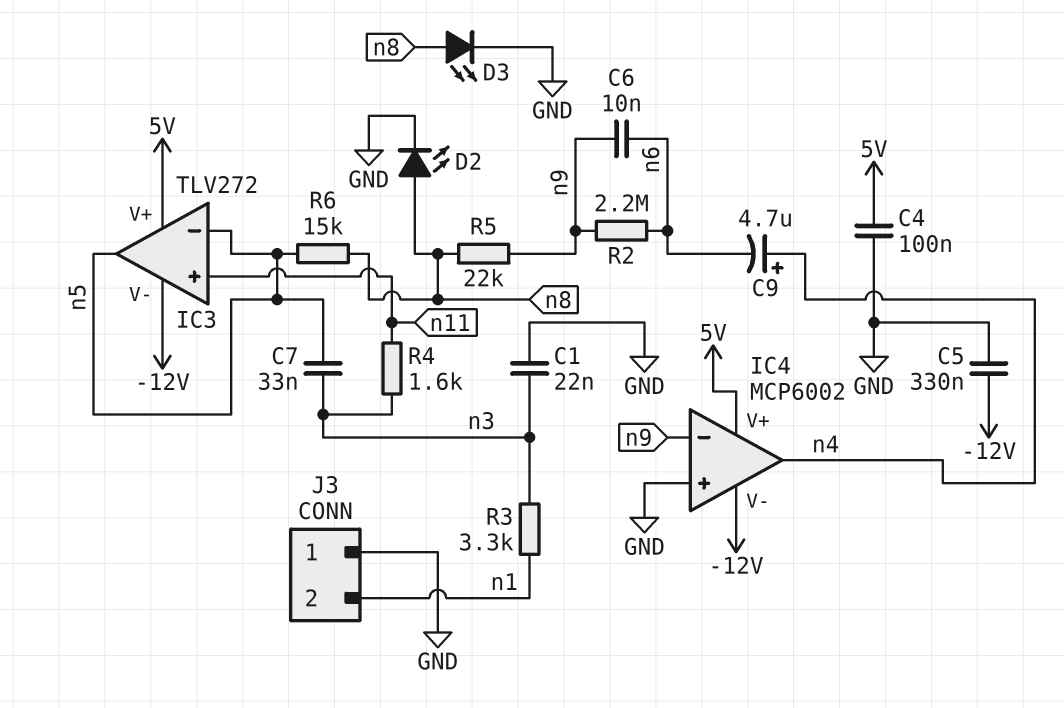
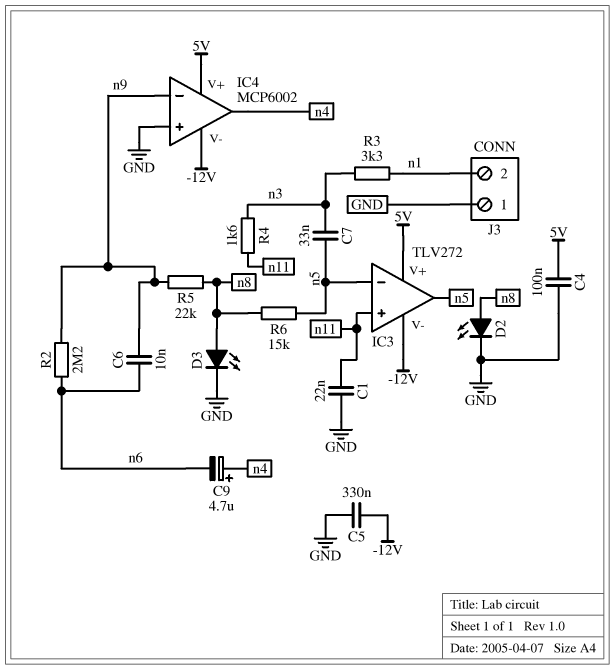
C1: 22nF (GND, n3) -> 22nF (GND, n11)

